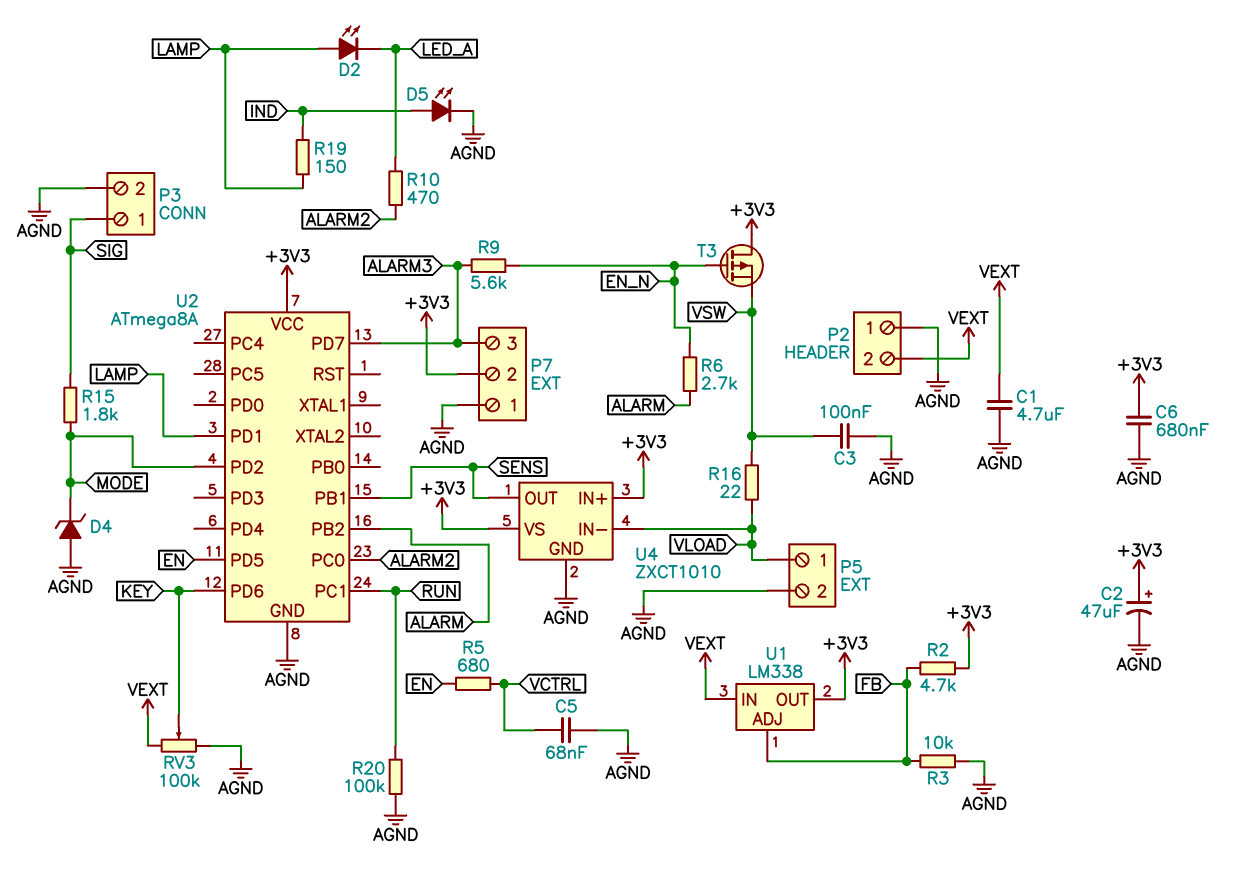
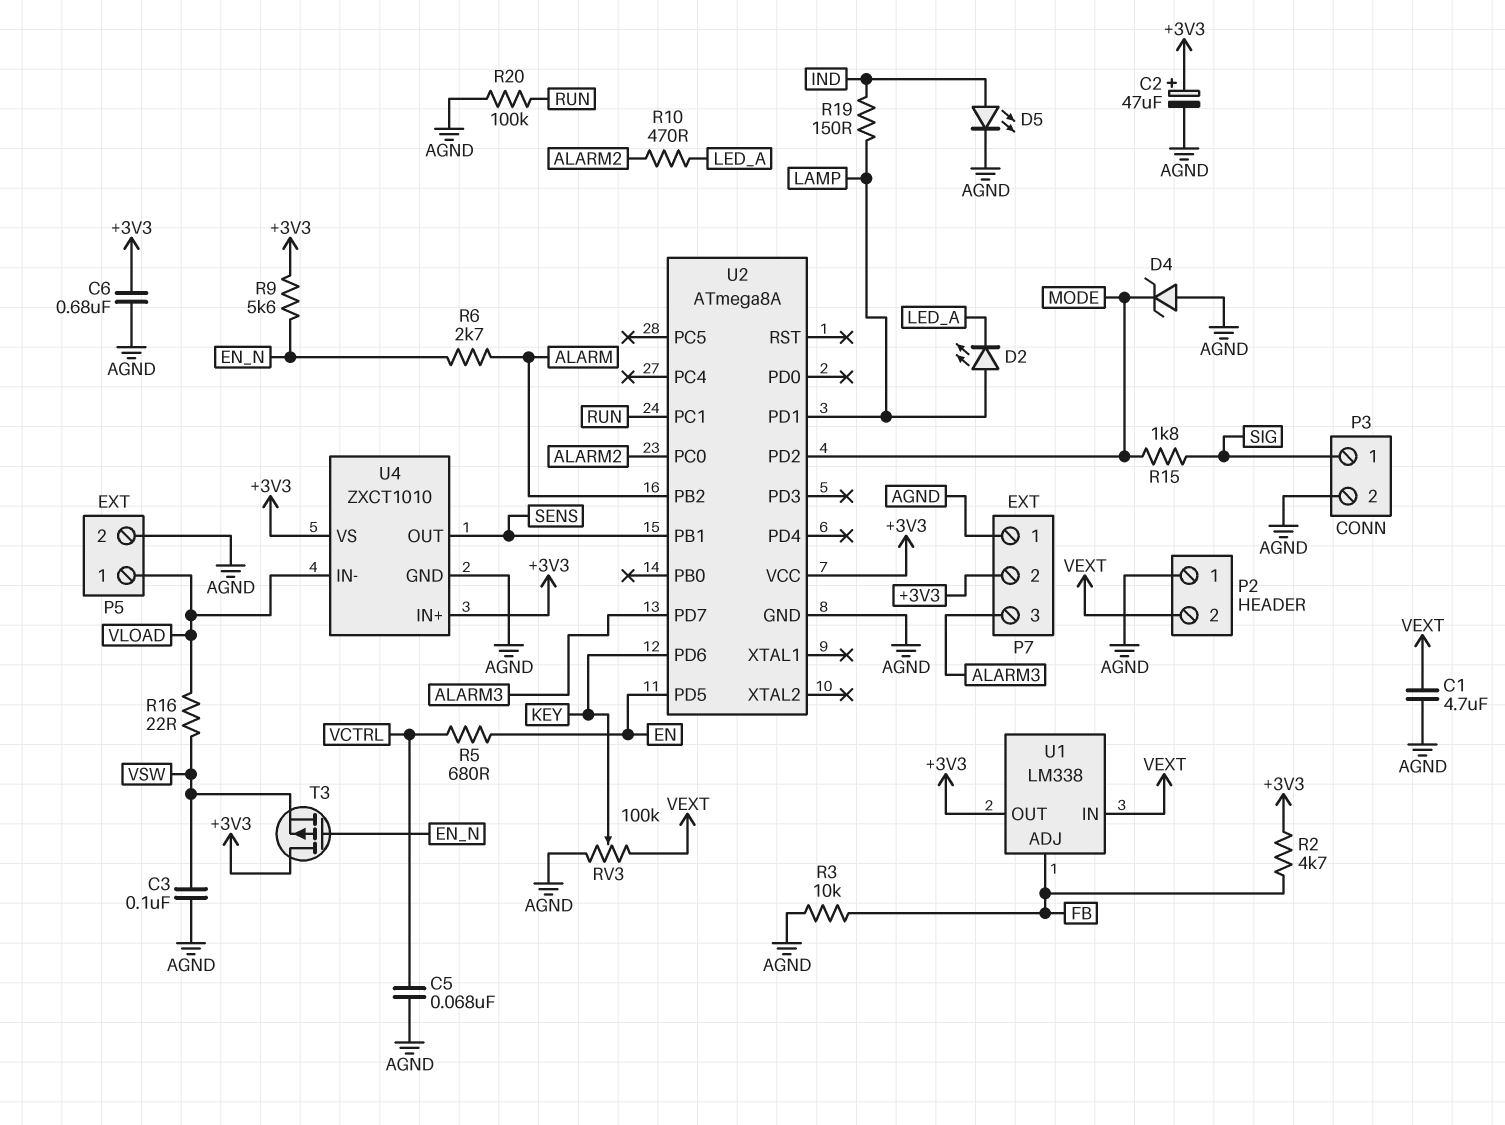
R9: 5.6k (ALARM3, EN_N) -> 5.6k (+3V3, EN_N)

